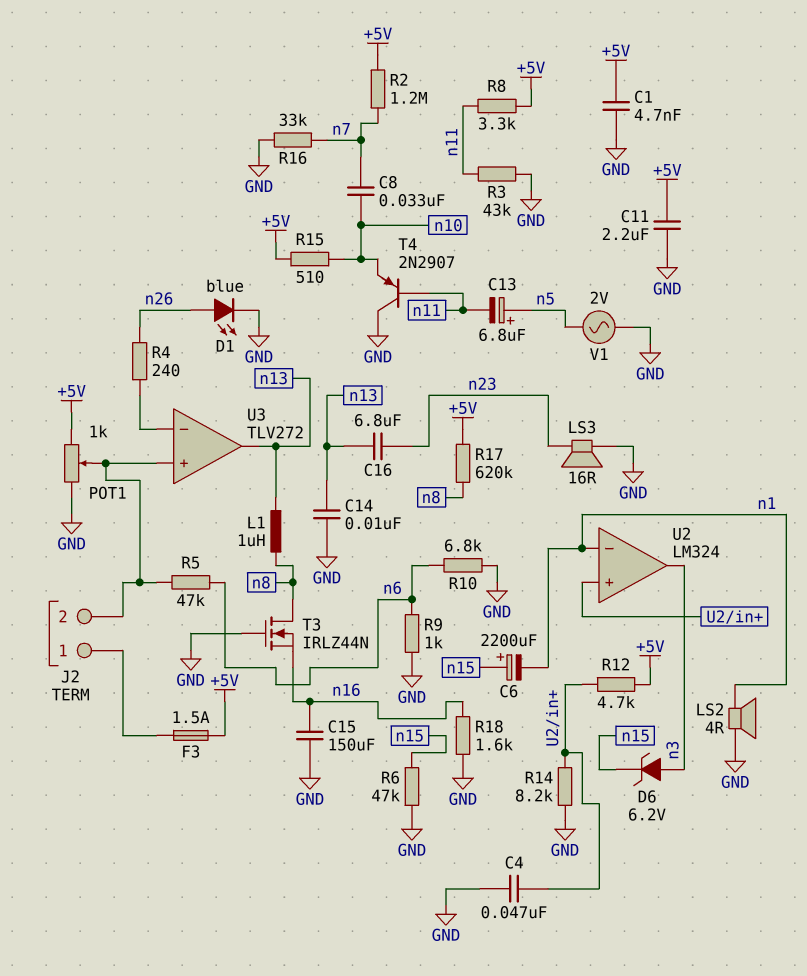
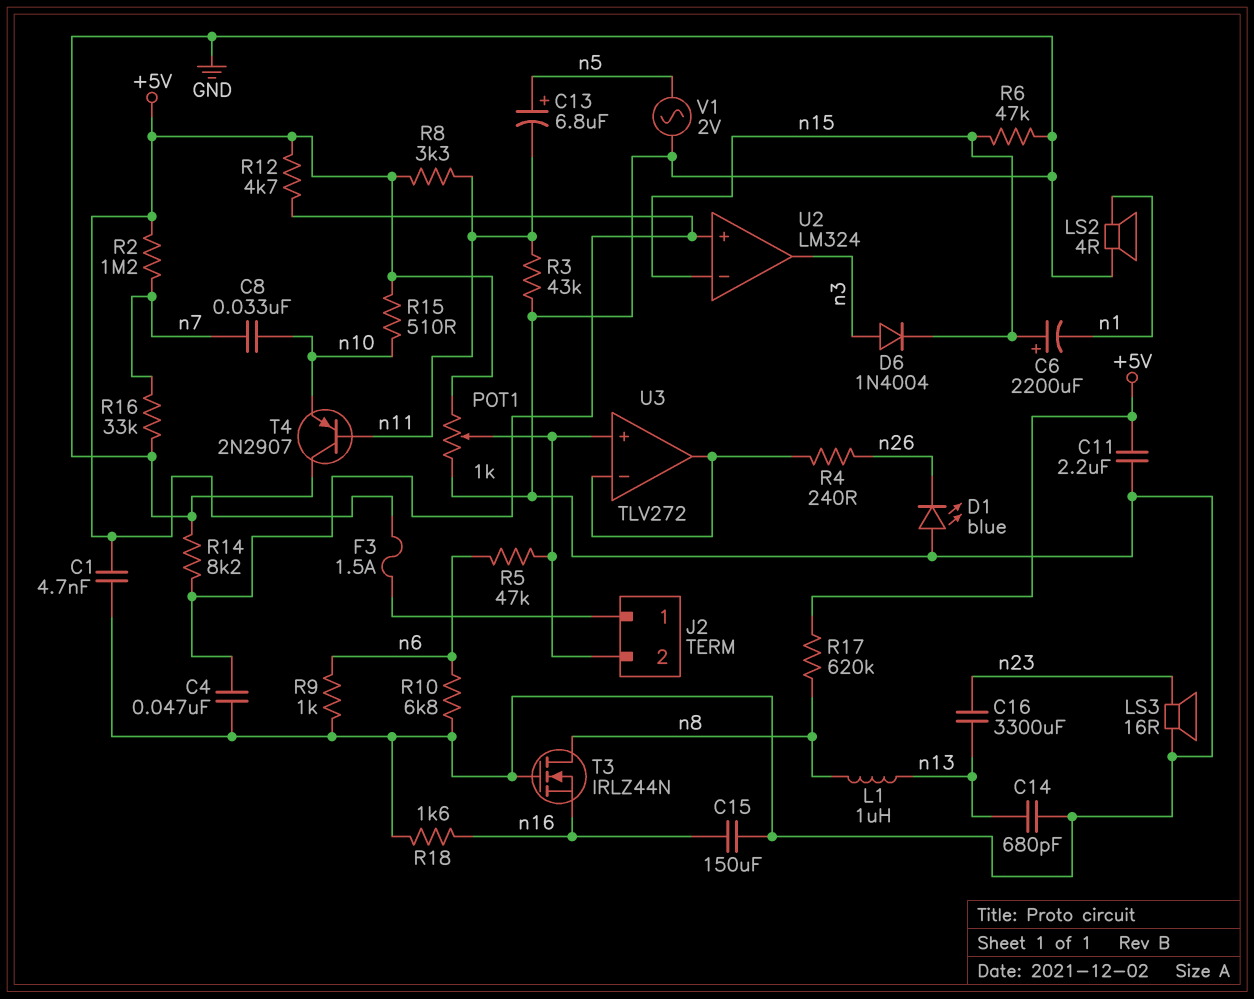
C14: 10nF (GND, n13) -> 680pF (GND, n13)
C16: 6.8uF (n13, n23) -> 3300uF (n13, n23)
D1: LED blue (A n26, K GND) -> LED blue (A GND, K n26)
D6: zener 6.2V (A n3, K n15) -> diode 1N4004 (A n3, K n15)
U2 pin in-: n1 -> n15
U3 pin out: n13 -> U3/in-

